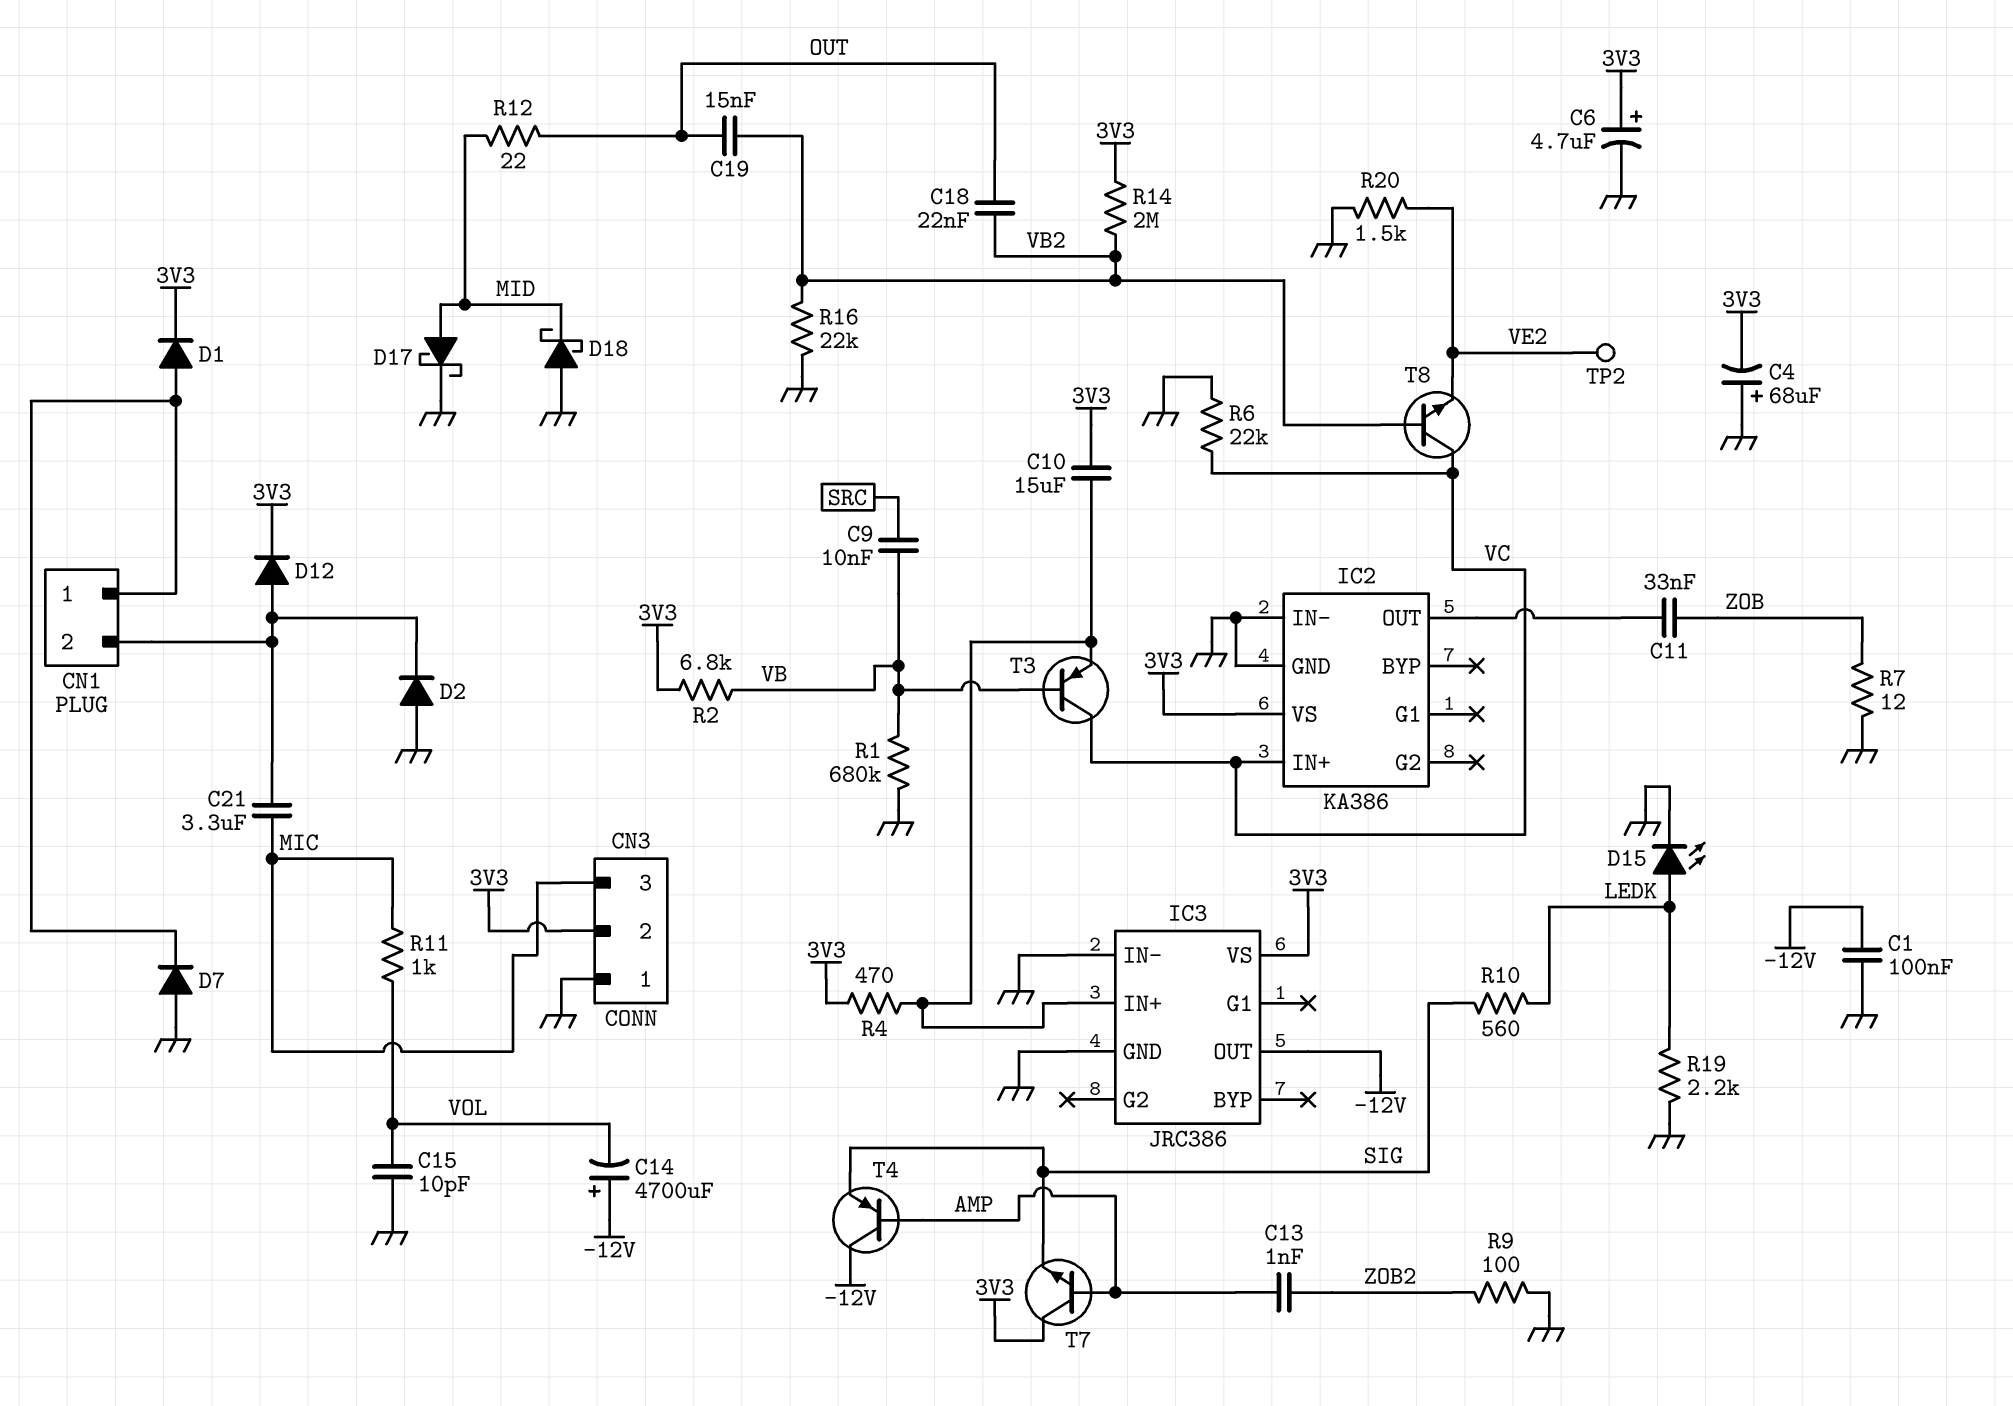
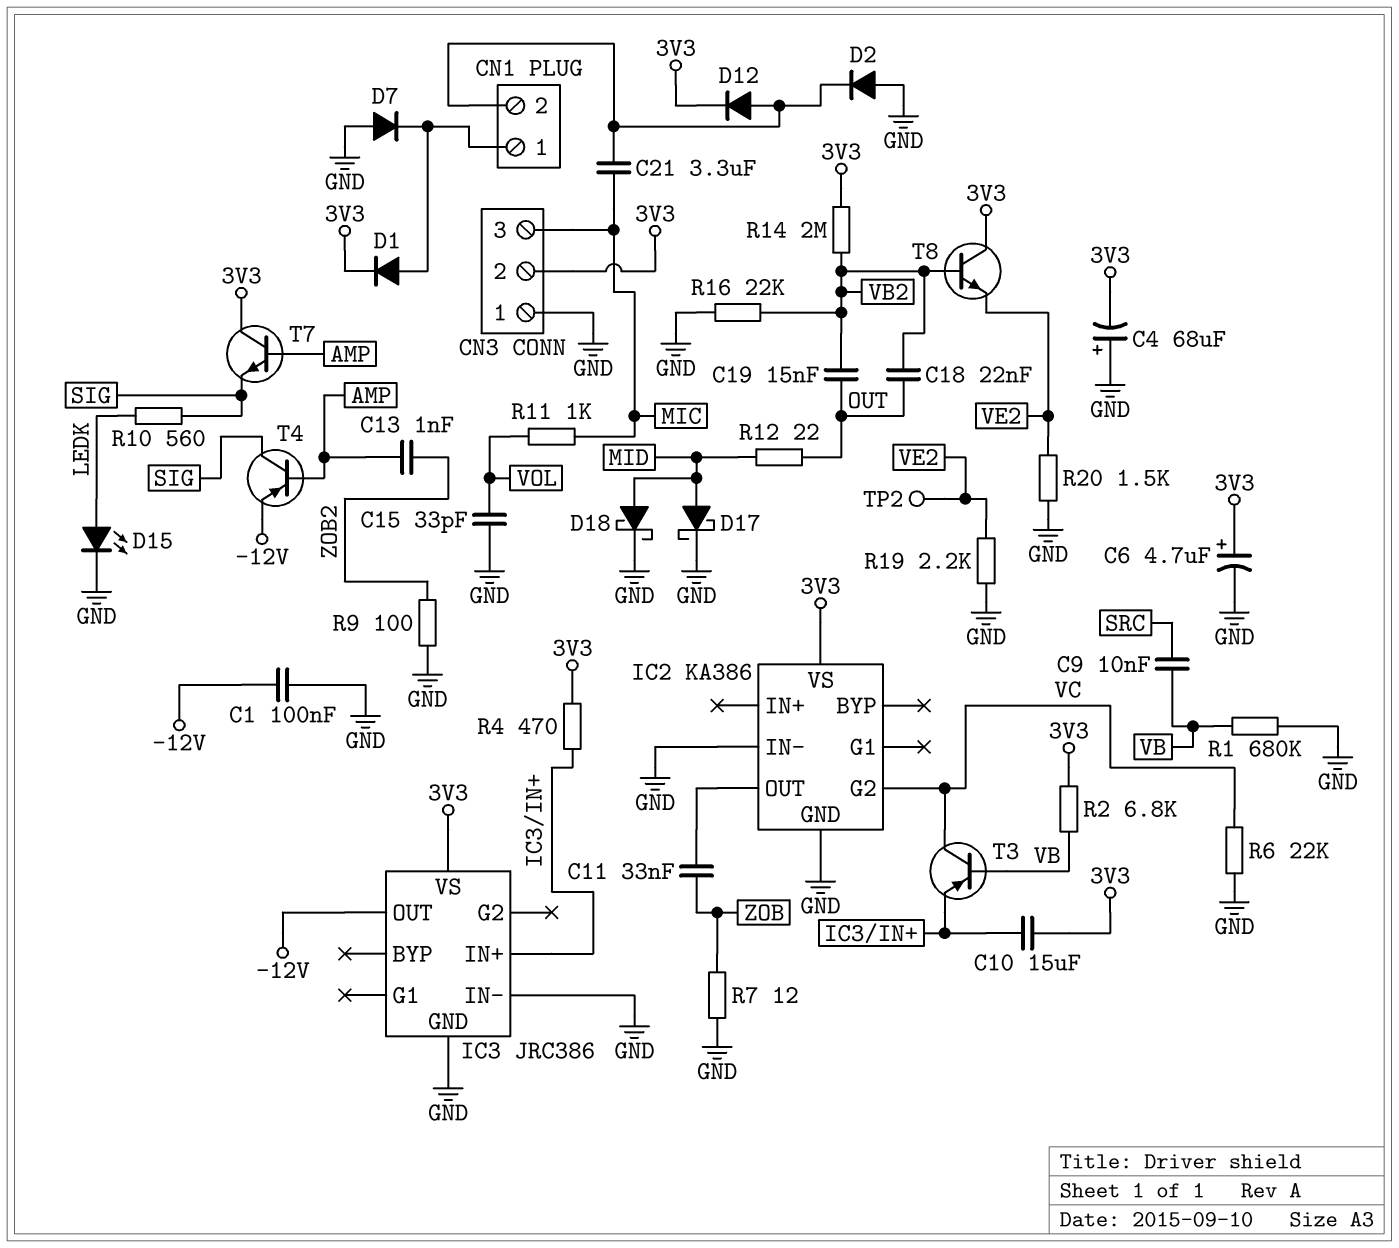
C14: 4700uF (plus -12V, minus VOL) -> none
C15: 10pF (GND, VOL) -> 33pF (GND, VOL)
D18: schottky (A GND, K MID) -> schottky (A MID, K GND)
IC2 pin G2: none -> VC
IC2 pin IN+: VC -> none
R19: 2.2k (GND, LEDK) -> 2.2k (GND, VE2)
T4: PNP (B AMP, C -12V, E SIG) -> PNP (B AMP, C SIG, E -12V)
T8: NPN (B VB2, C VC, E VE2) -> NPN (B VB2, C 3V3, E VE2)

